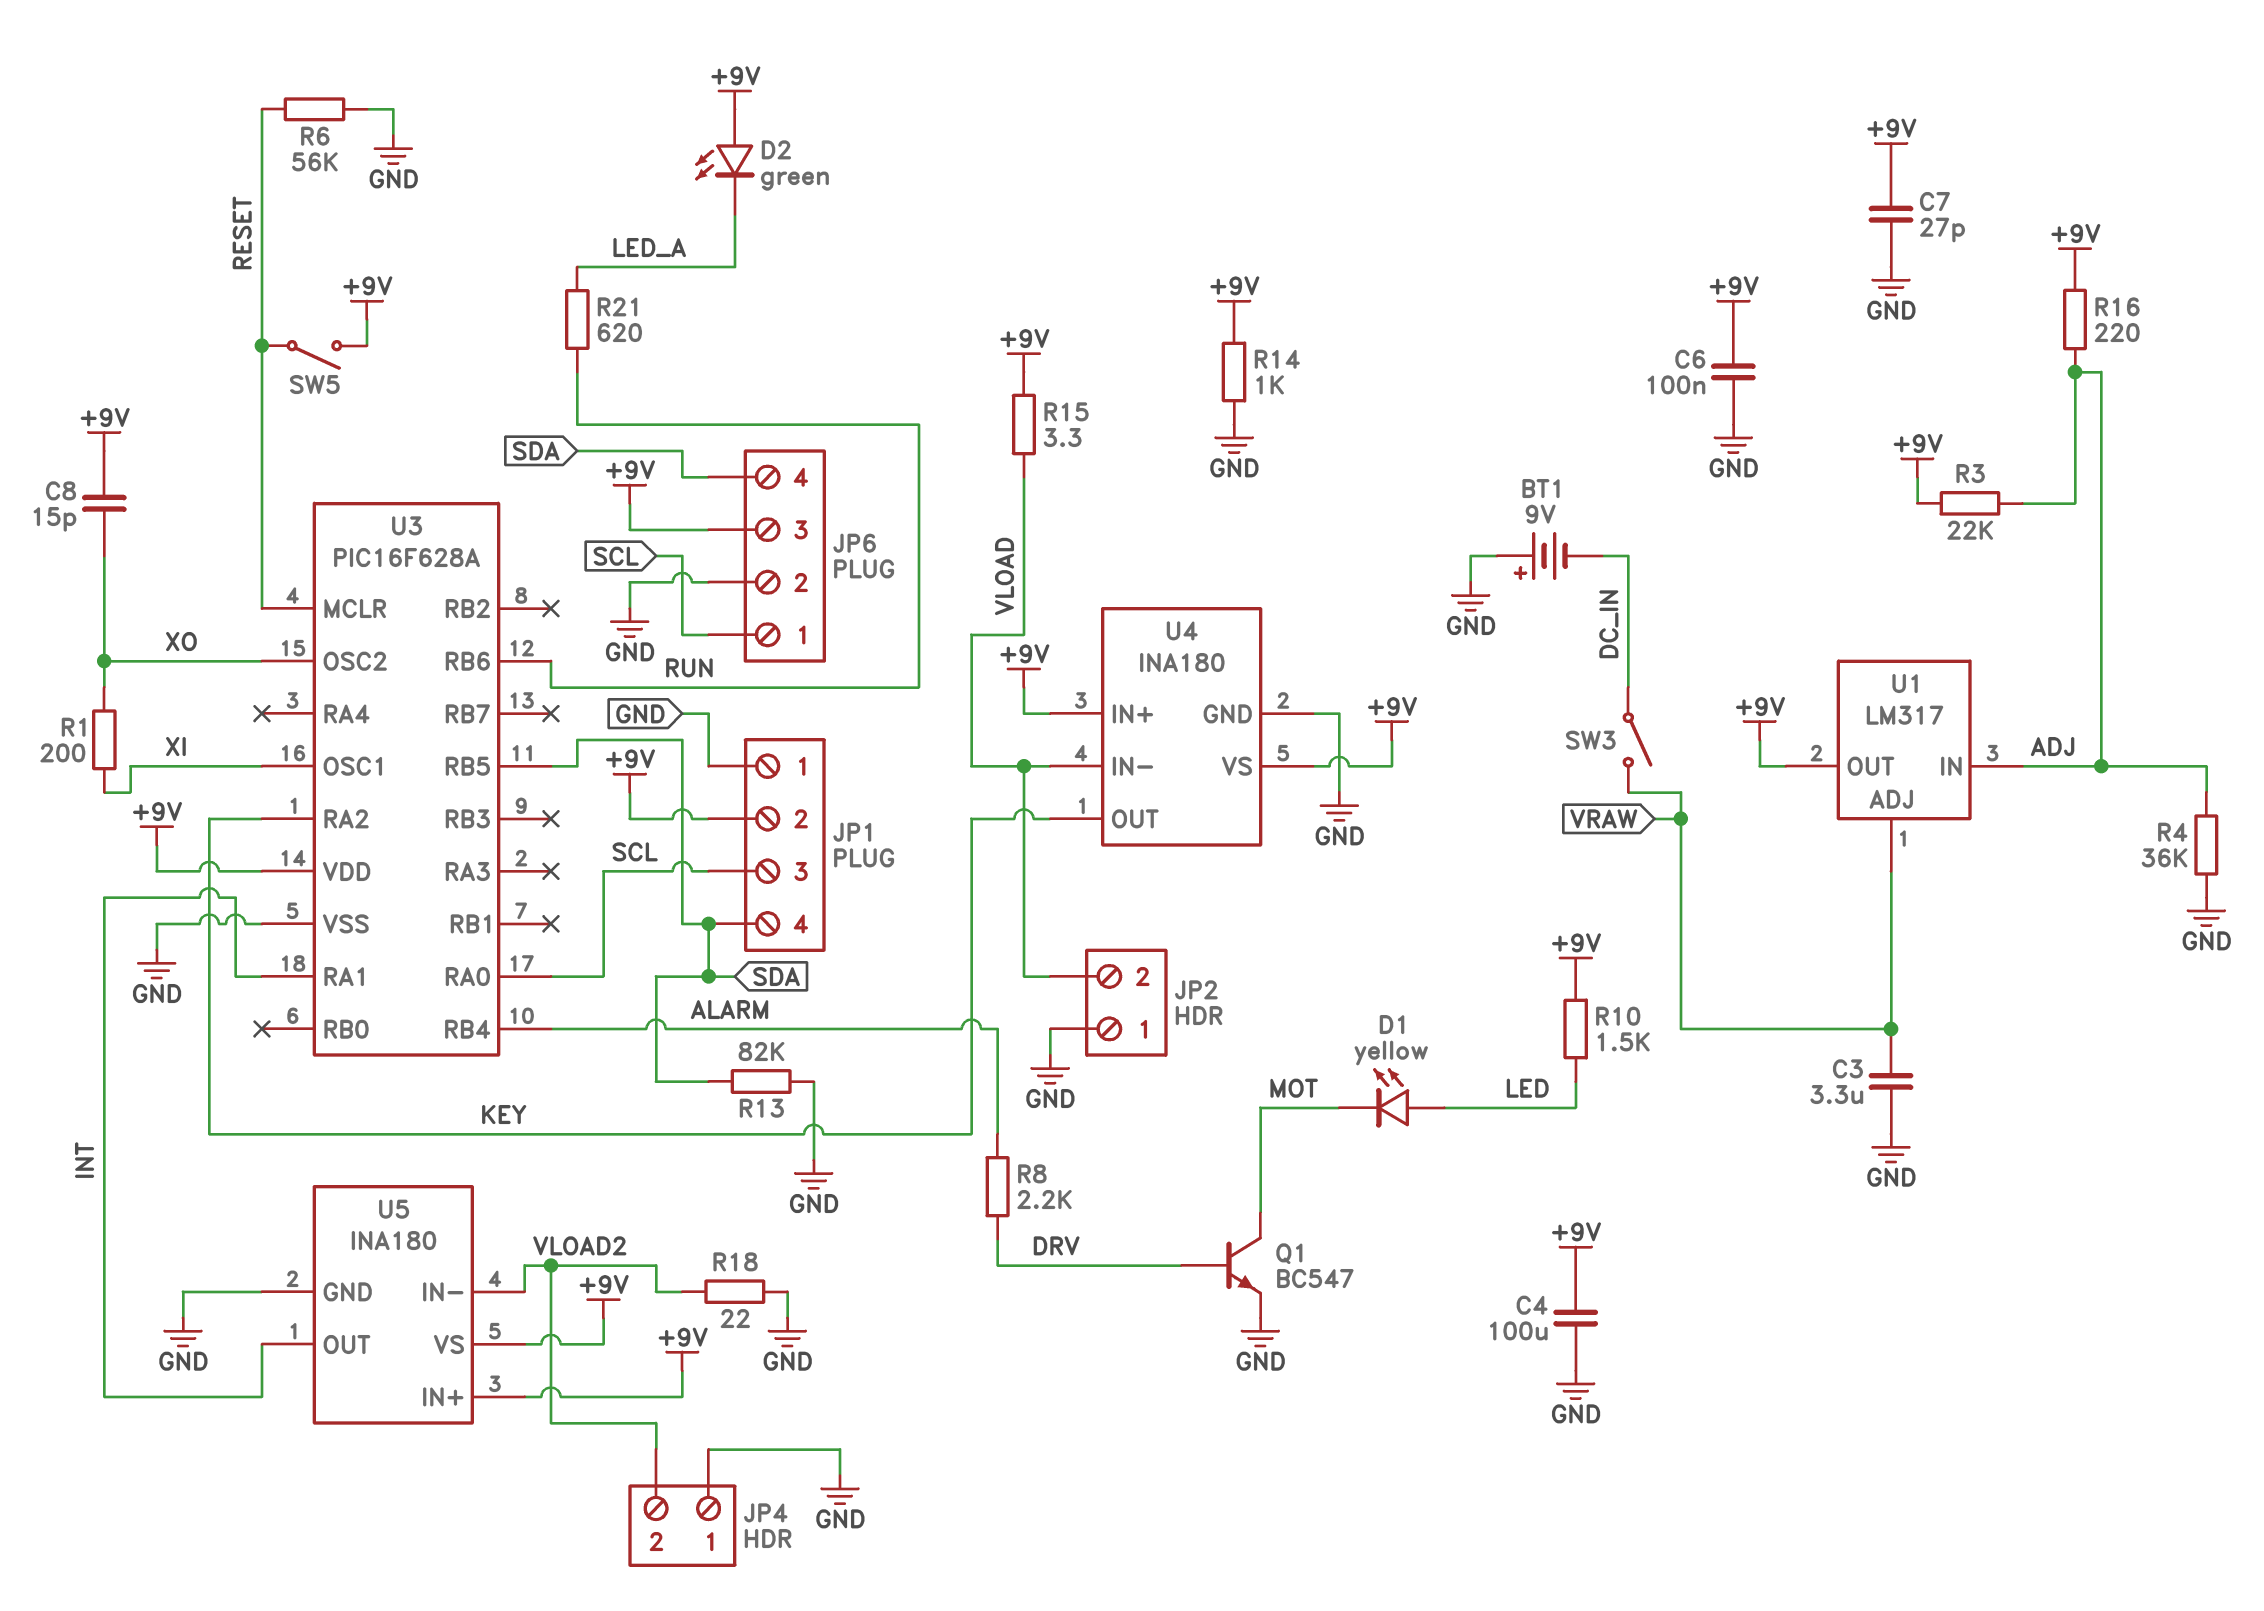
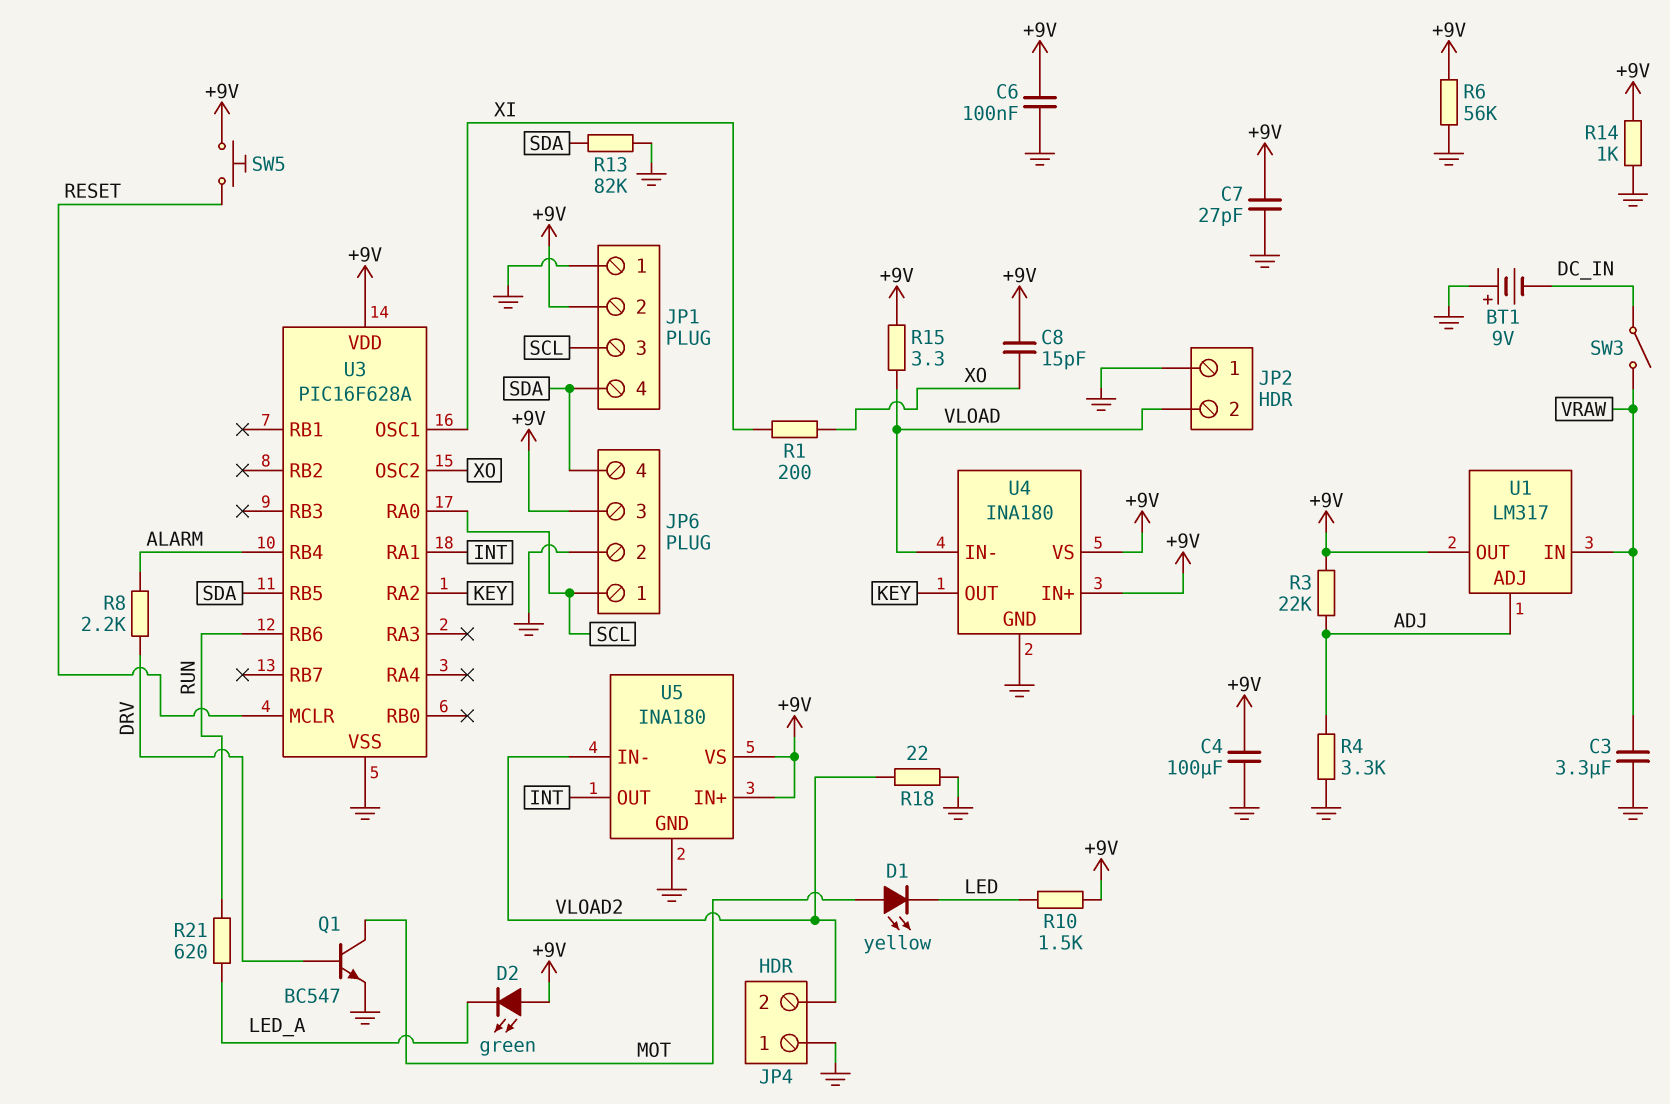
D1: LED yellow (A LED, K MOT) -> LED yellow (A MOT, K LED)
R4: 36k (ADJ, GND) -> 3.3k (ADJ, GND)
R6: 56k (GND, RESET) -> 56k (+9V, GND)
R16: 220 (+9V, ADJ) -> none
SW5: switch (+9V, RESET) -> button (+9V, RESET)
U1 pin ADJ: VRAW -> ADJ
U1 pin IN: ADJ -> VRAW

